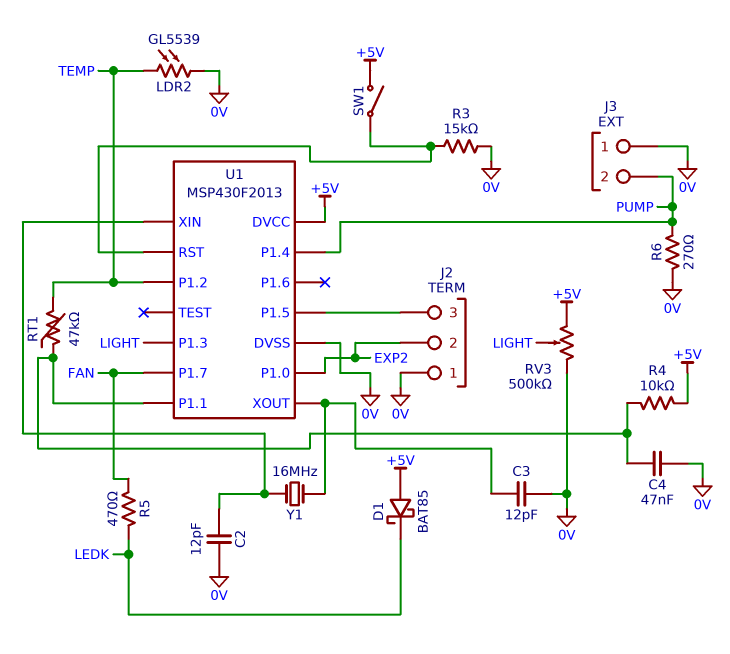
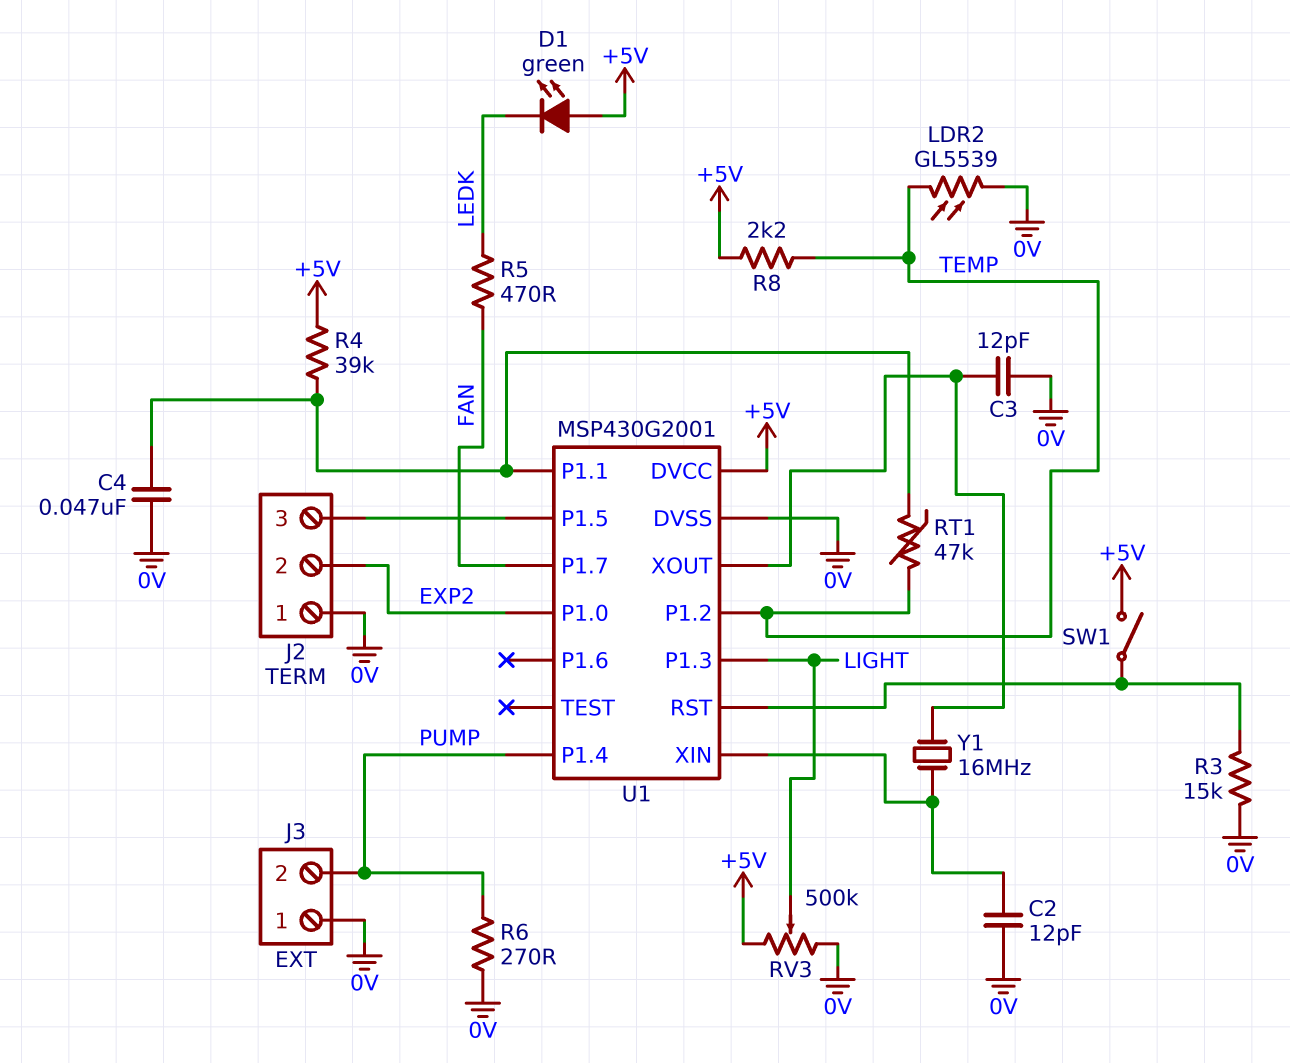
D1: schottky BAT85 (A +5V, K LEDK) -> LED green (A +5V, K LEDK)
R4: 10k (+5V, U1/P1.1) -> 39k (+5V, U1/P1.1)
R8: none -> 2.2k (+5V, TEMP)
U1: MSP430F2013 -> MSP430G2001

